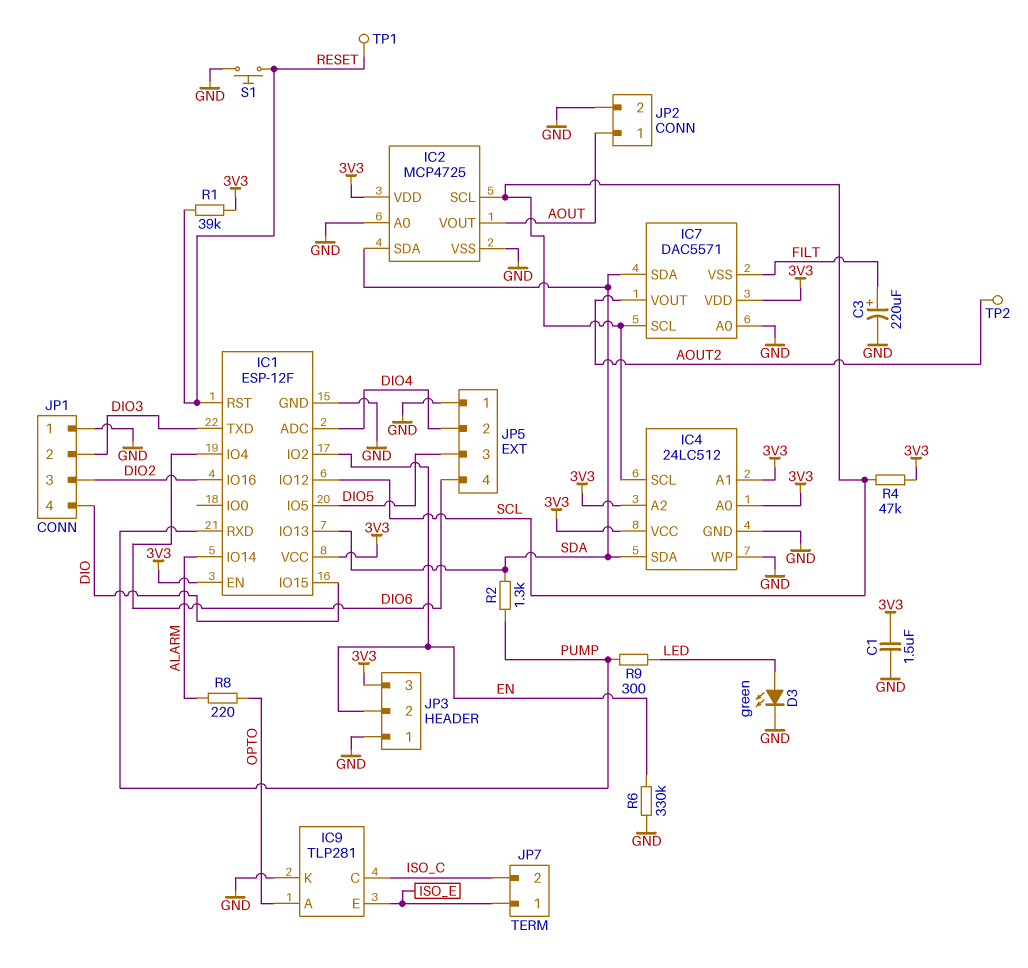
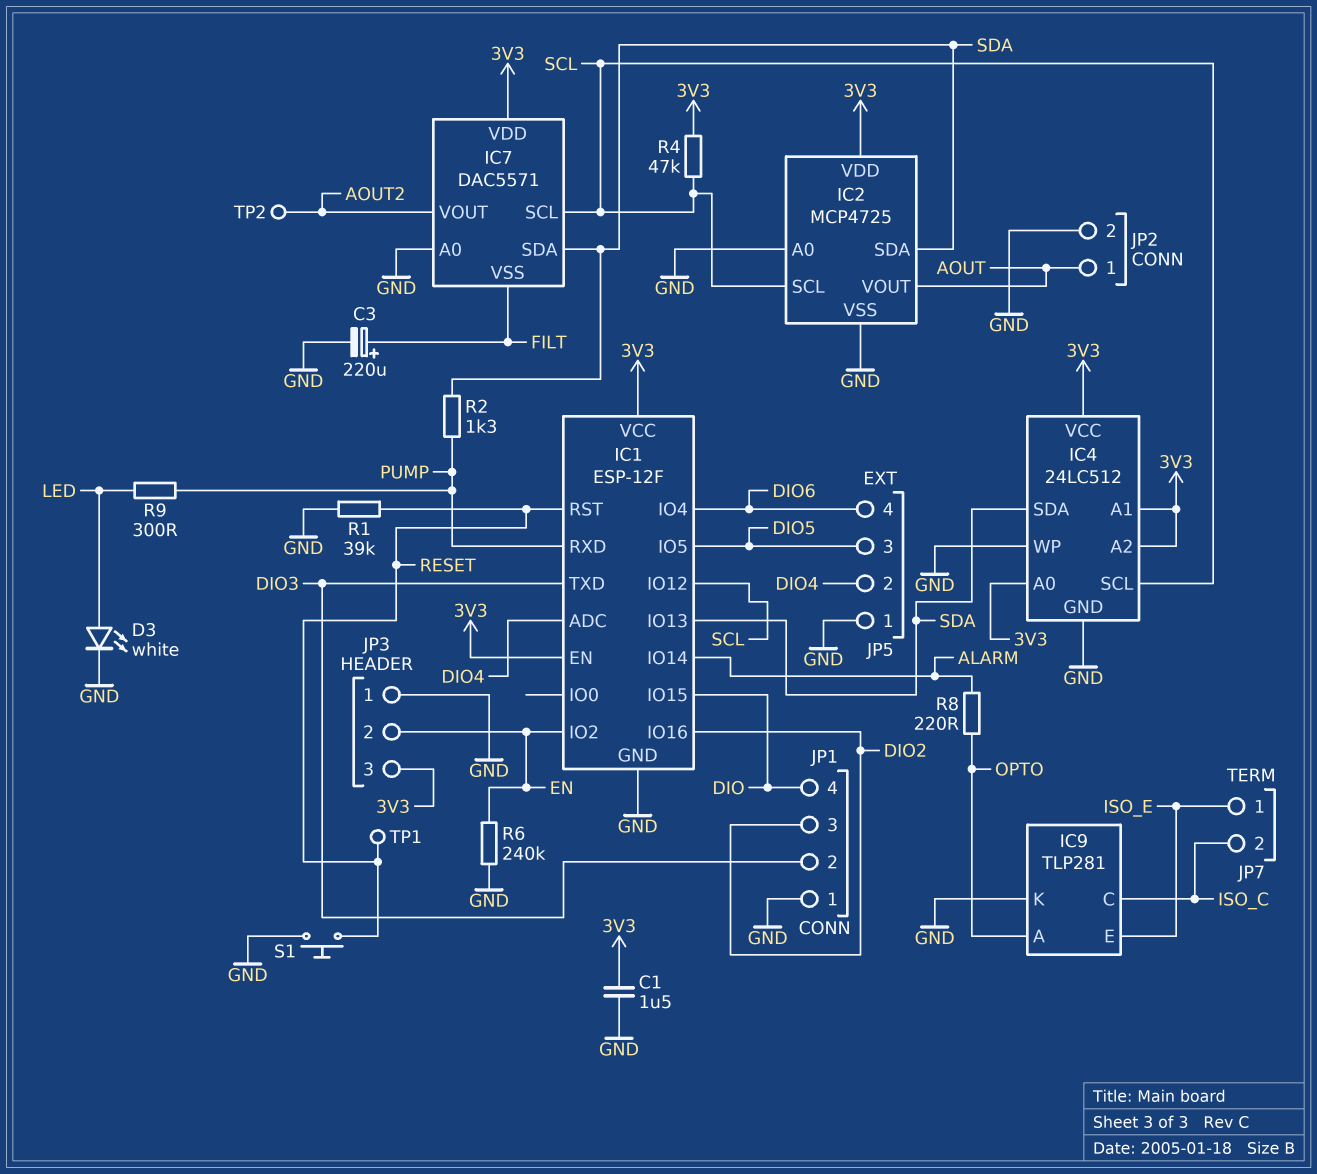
D3: LED green (A LED, K GND) -> LED white (A LED, K GND)
R1: 39k (3V3, RESET) -> 39k (GND, RESET)
R6: 330k (EN, GND) -> 240k (EN, GND)

